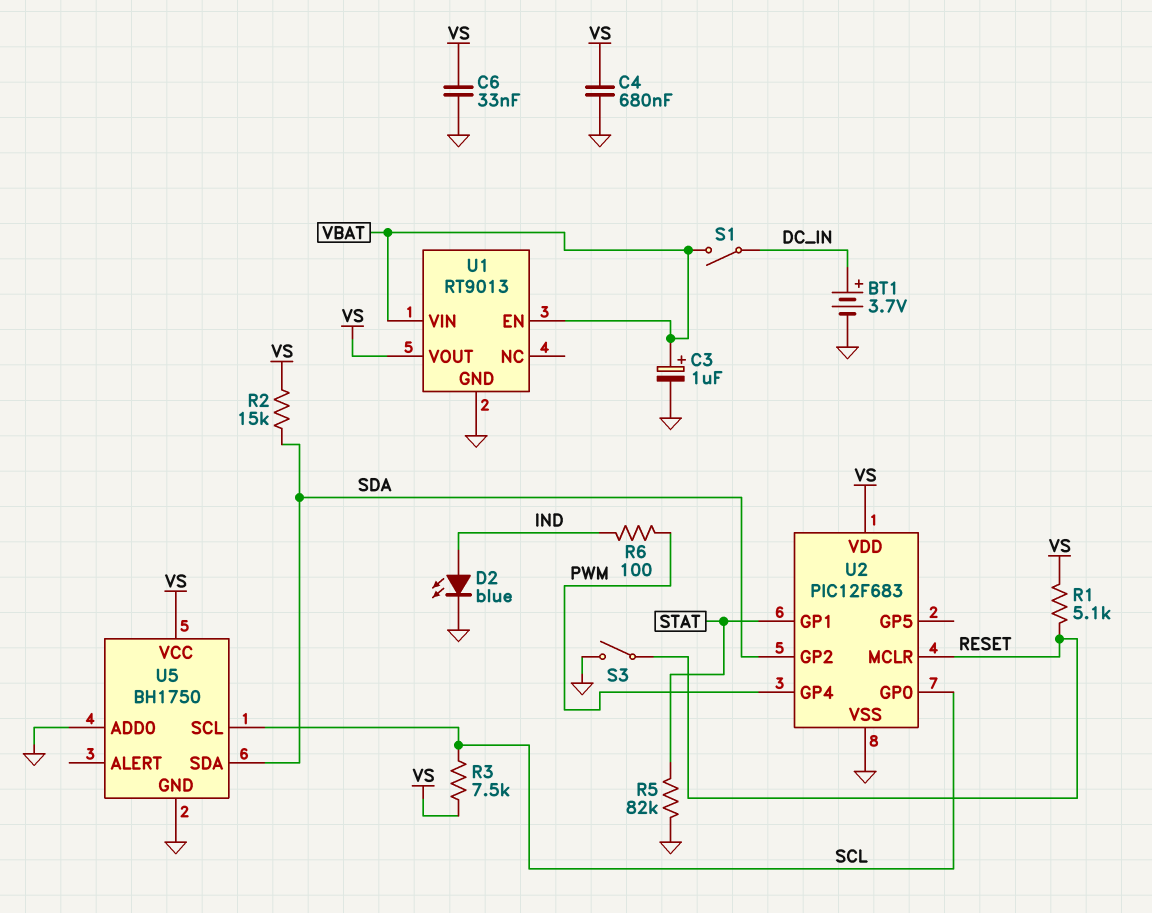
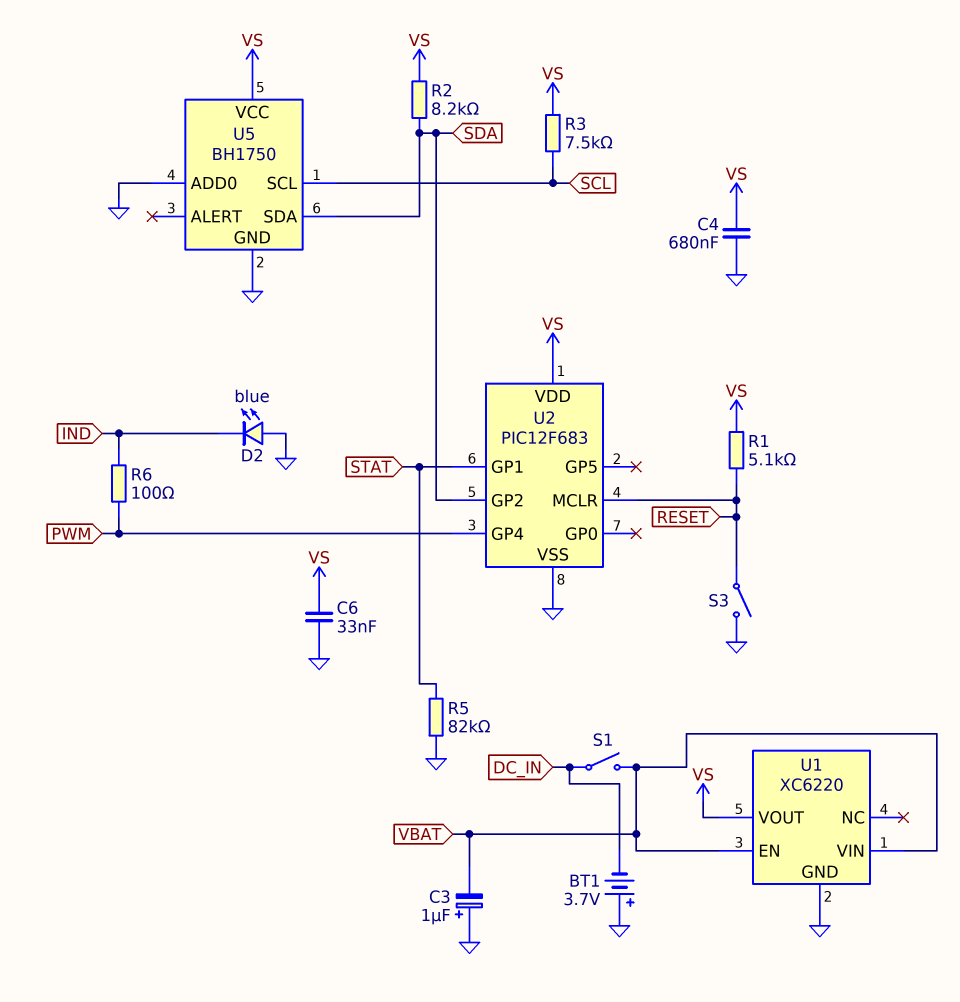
BT1: 3.7V (plus DC_IN, minus GND) -> 3.7V (plus GND, minus DC_IN)
C3: 1uF (plus VBAT, minus GND) -> 1uF (plus GND, minus VBAT)
D2: LED blue (A IND, K GND) -> LED blue (A GND, K IND)
R2: 15k (SDA, VS) -> 8.2k (SDA, VS)
U1: RT9013 -> XC6220
U2 pin GP0: SCL -> none

